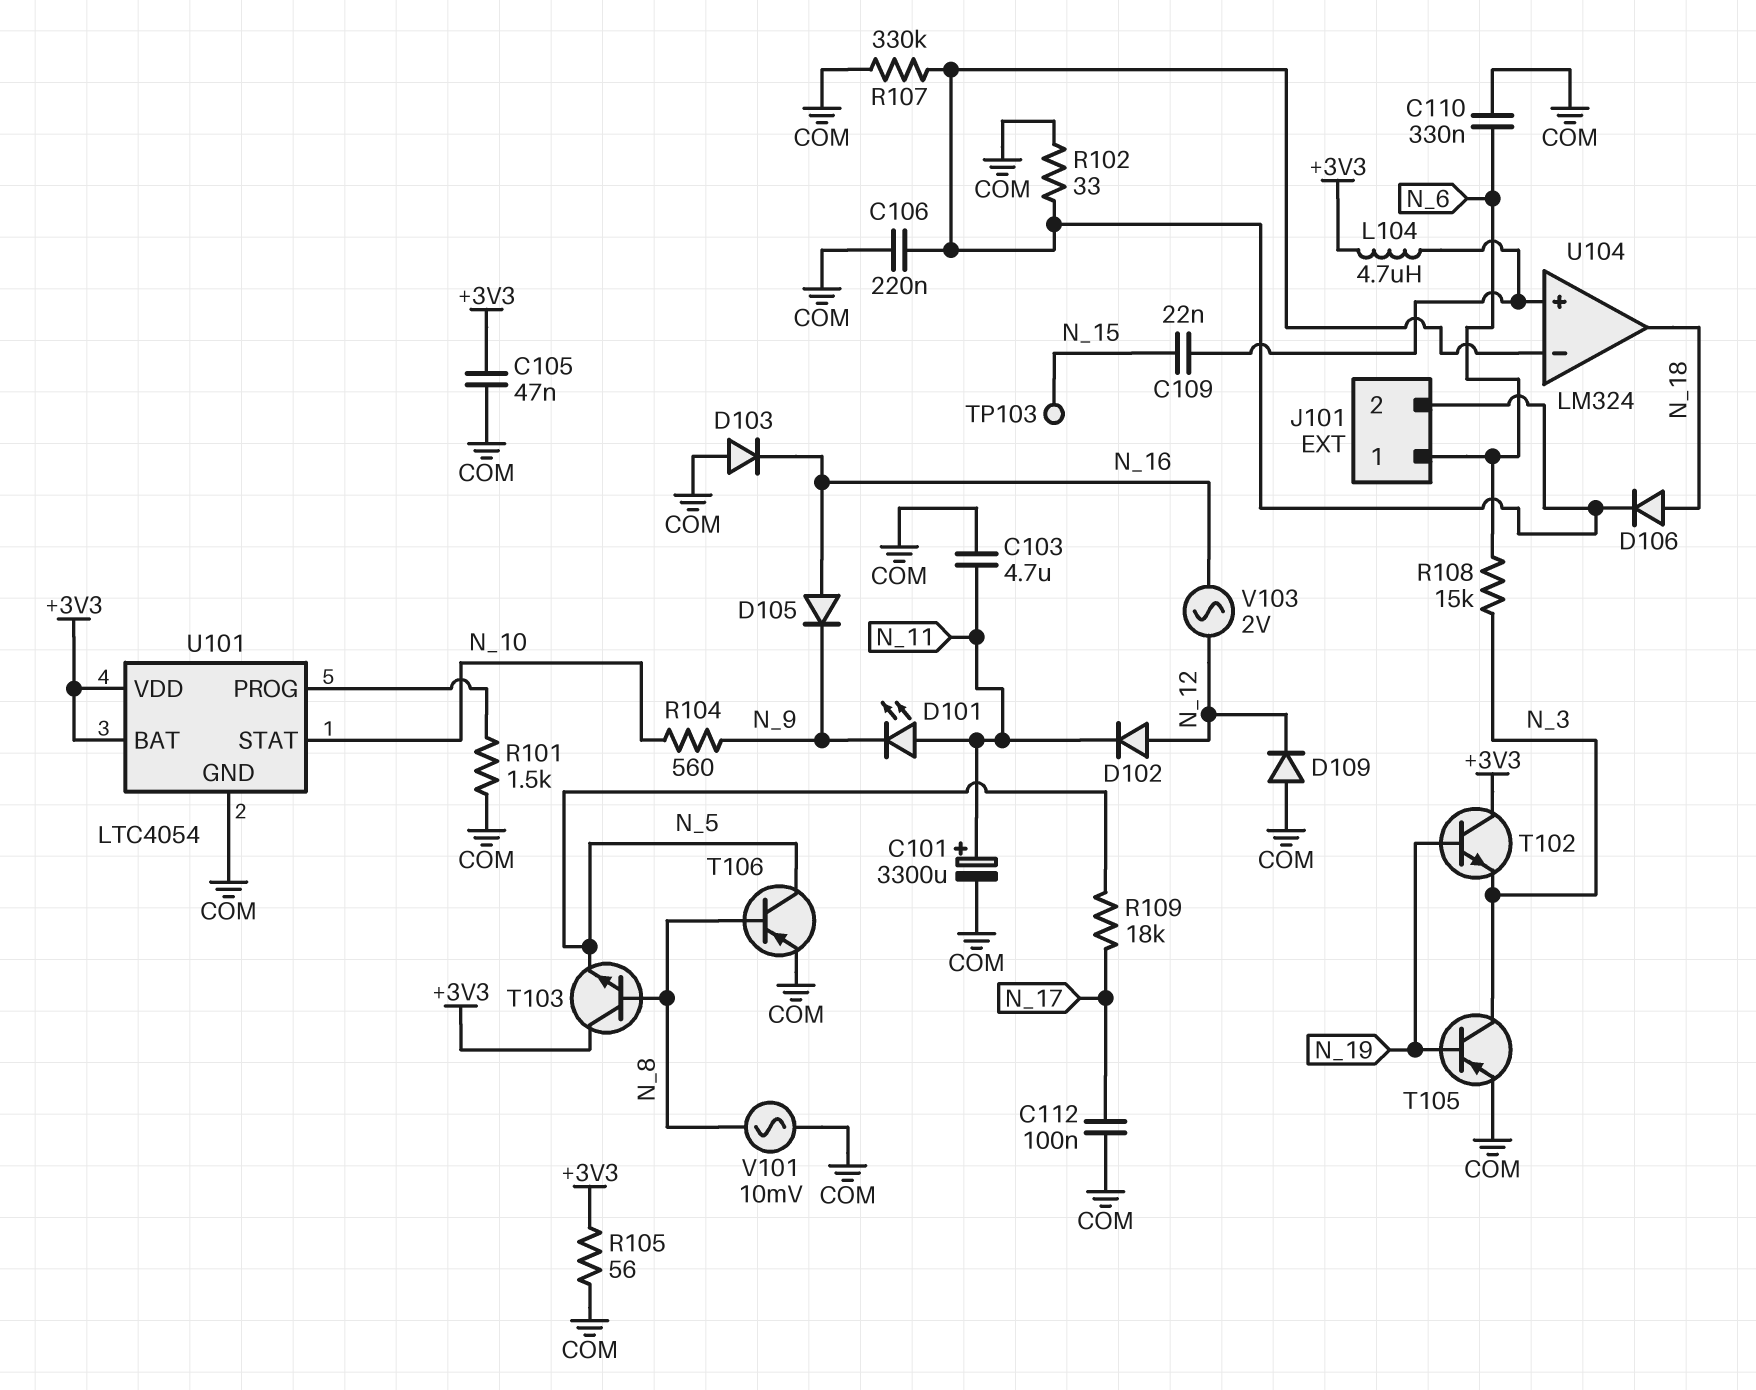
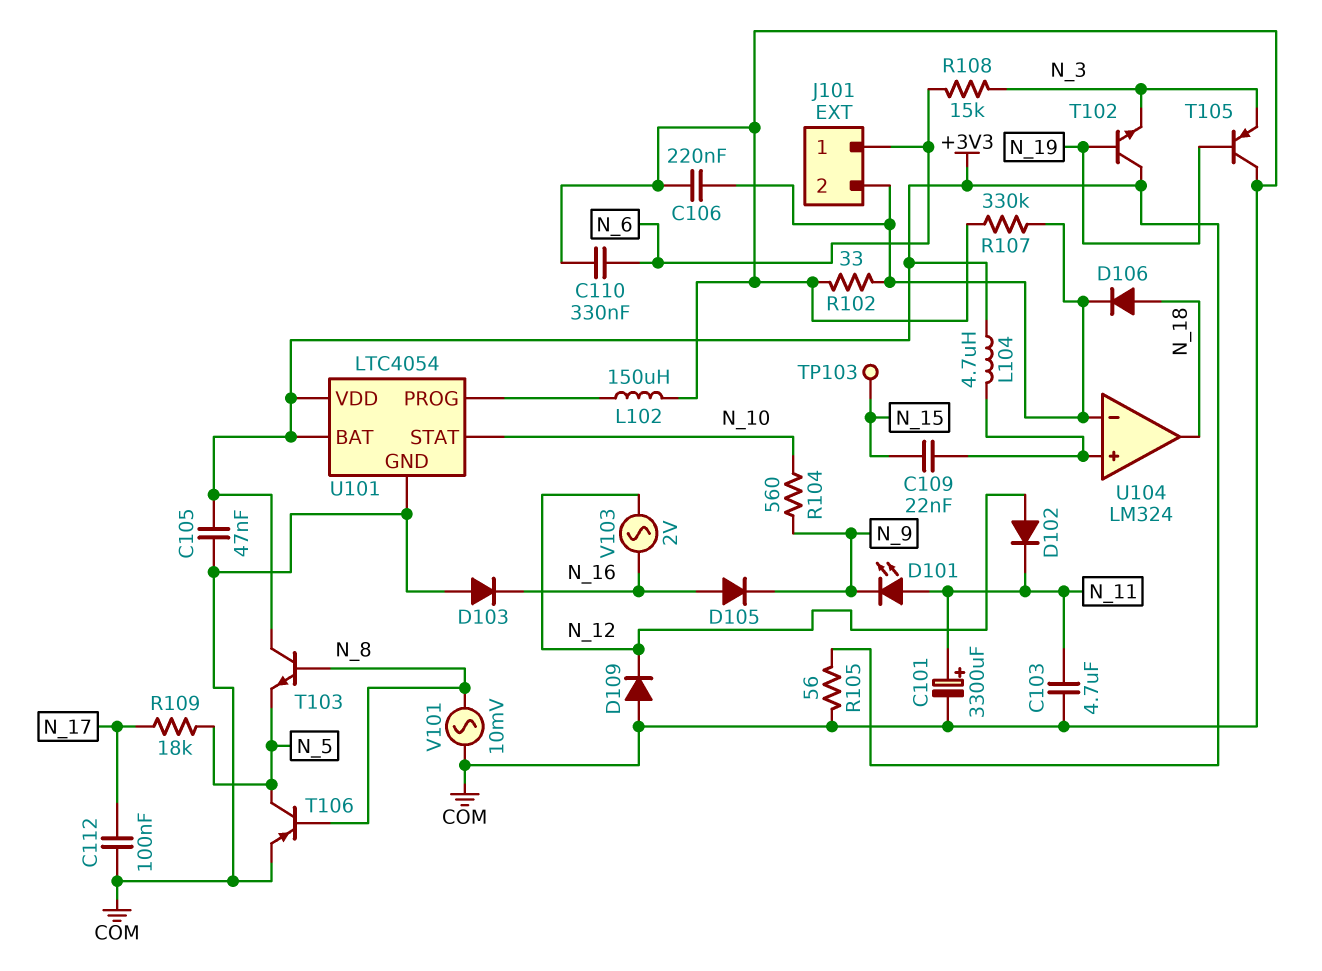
L102: none -> 150uH (COM, U101/PROG)
R101: 1.5k (COM, U101/PROG) -> none
T105: PNP (B N_19, C N_3, E COM) -> PNP (B N_19, C COM, E N_3)

